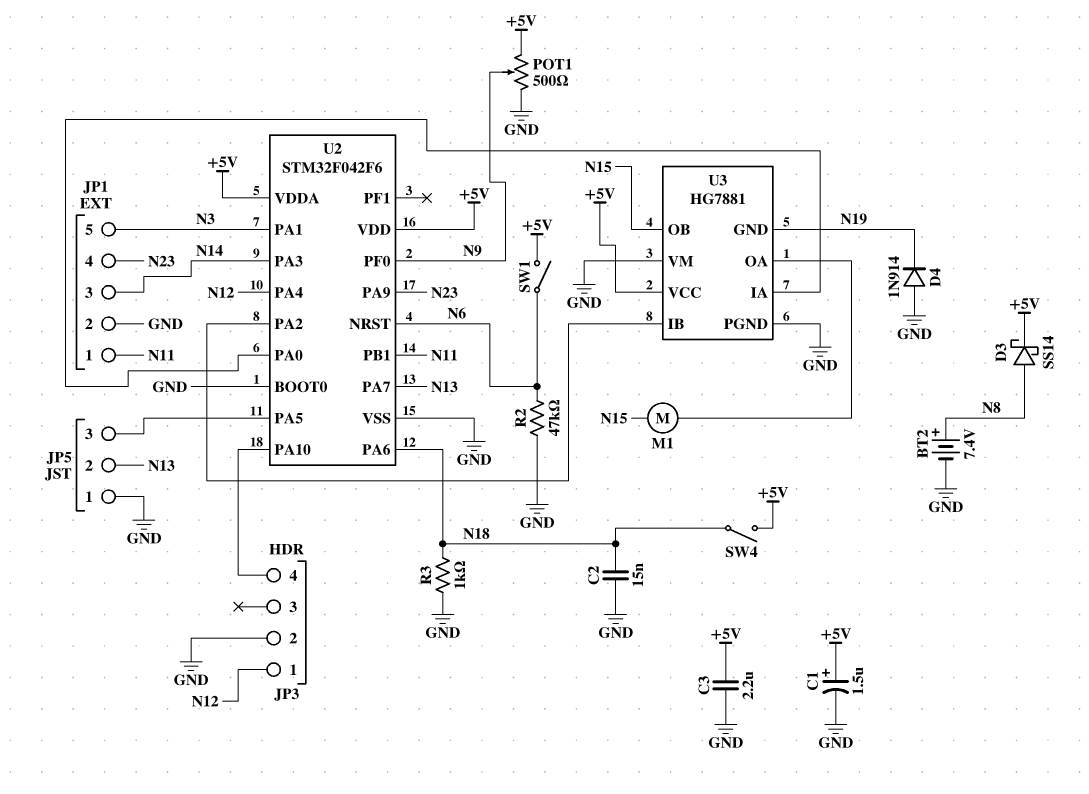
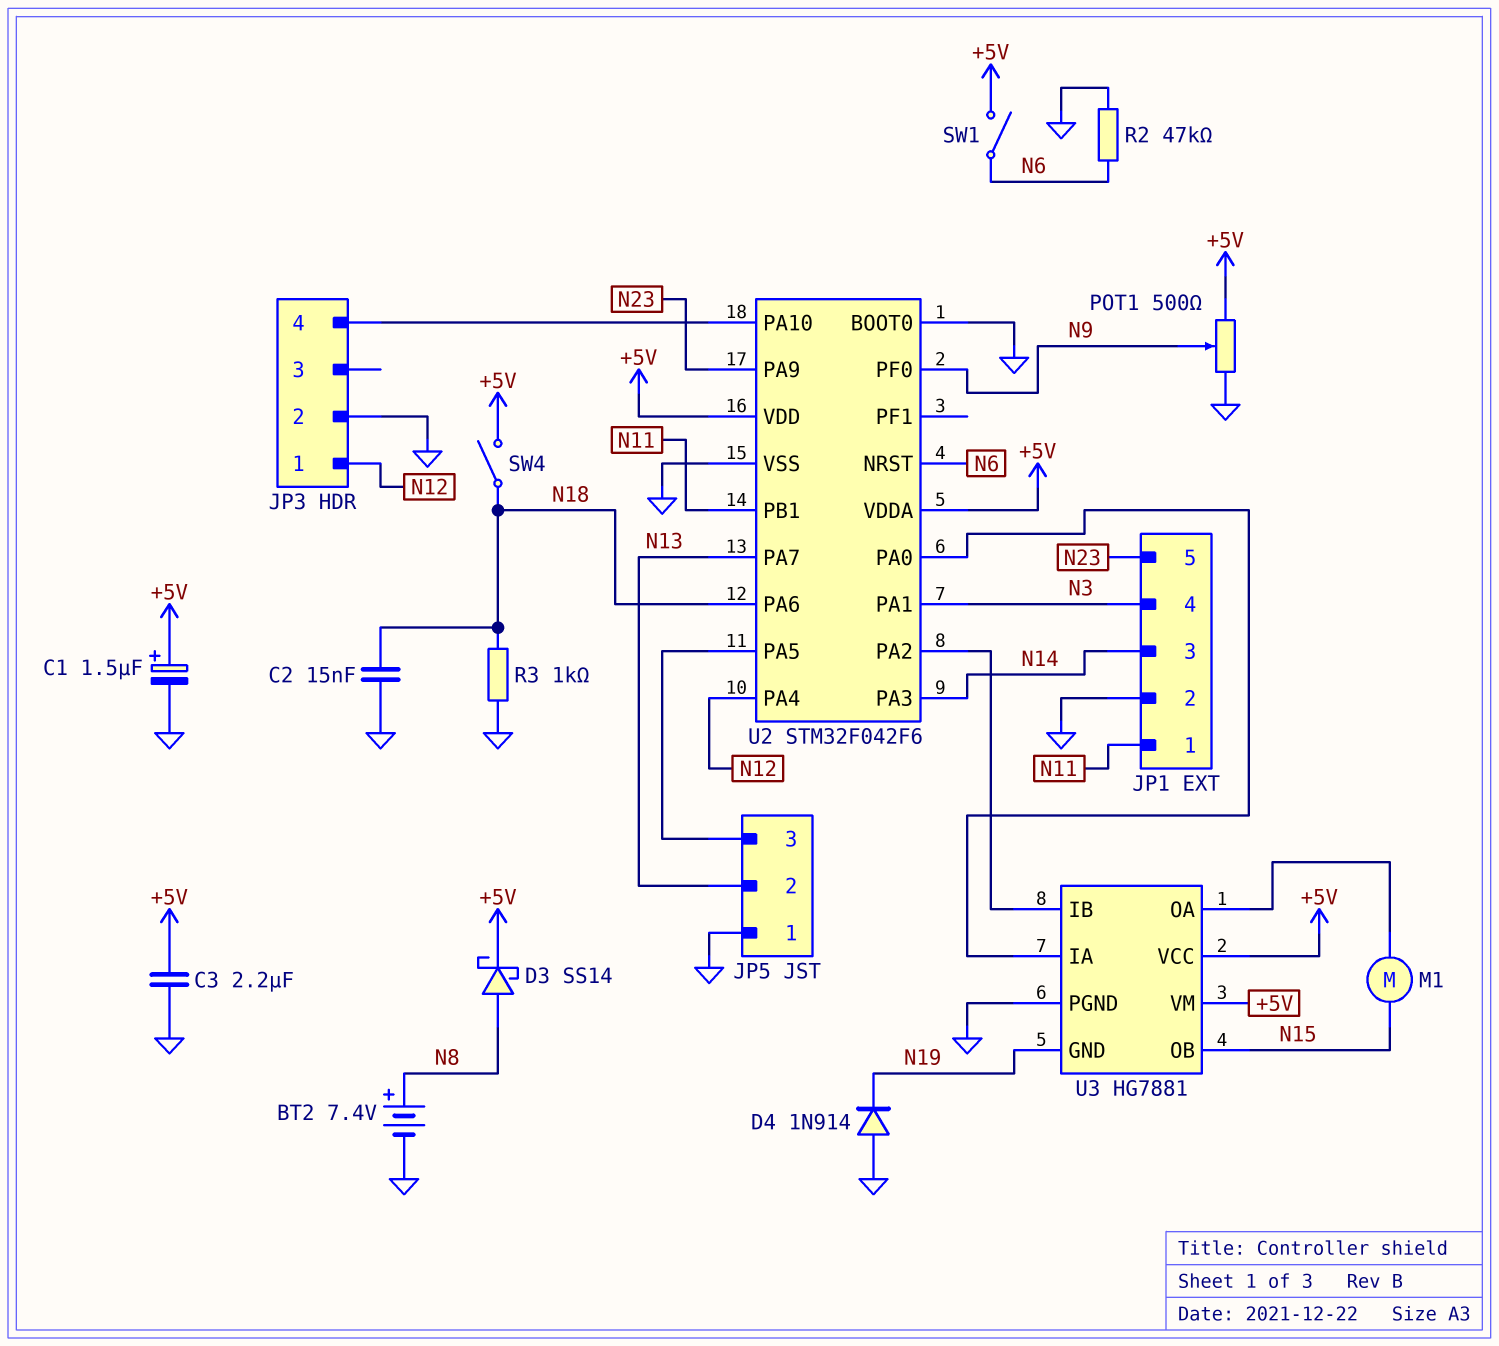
JP1 pin 4: N23 -> N3
JP1 pin 5: N3 -> N23
U3 pin VM: GND -> +5V

